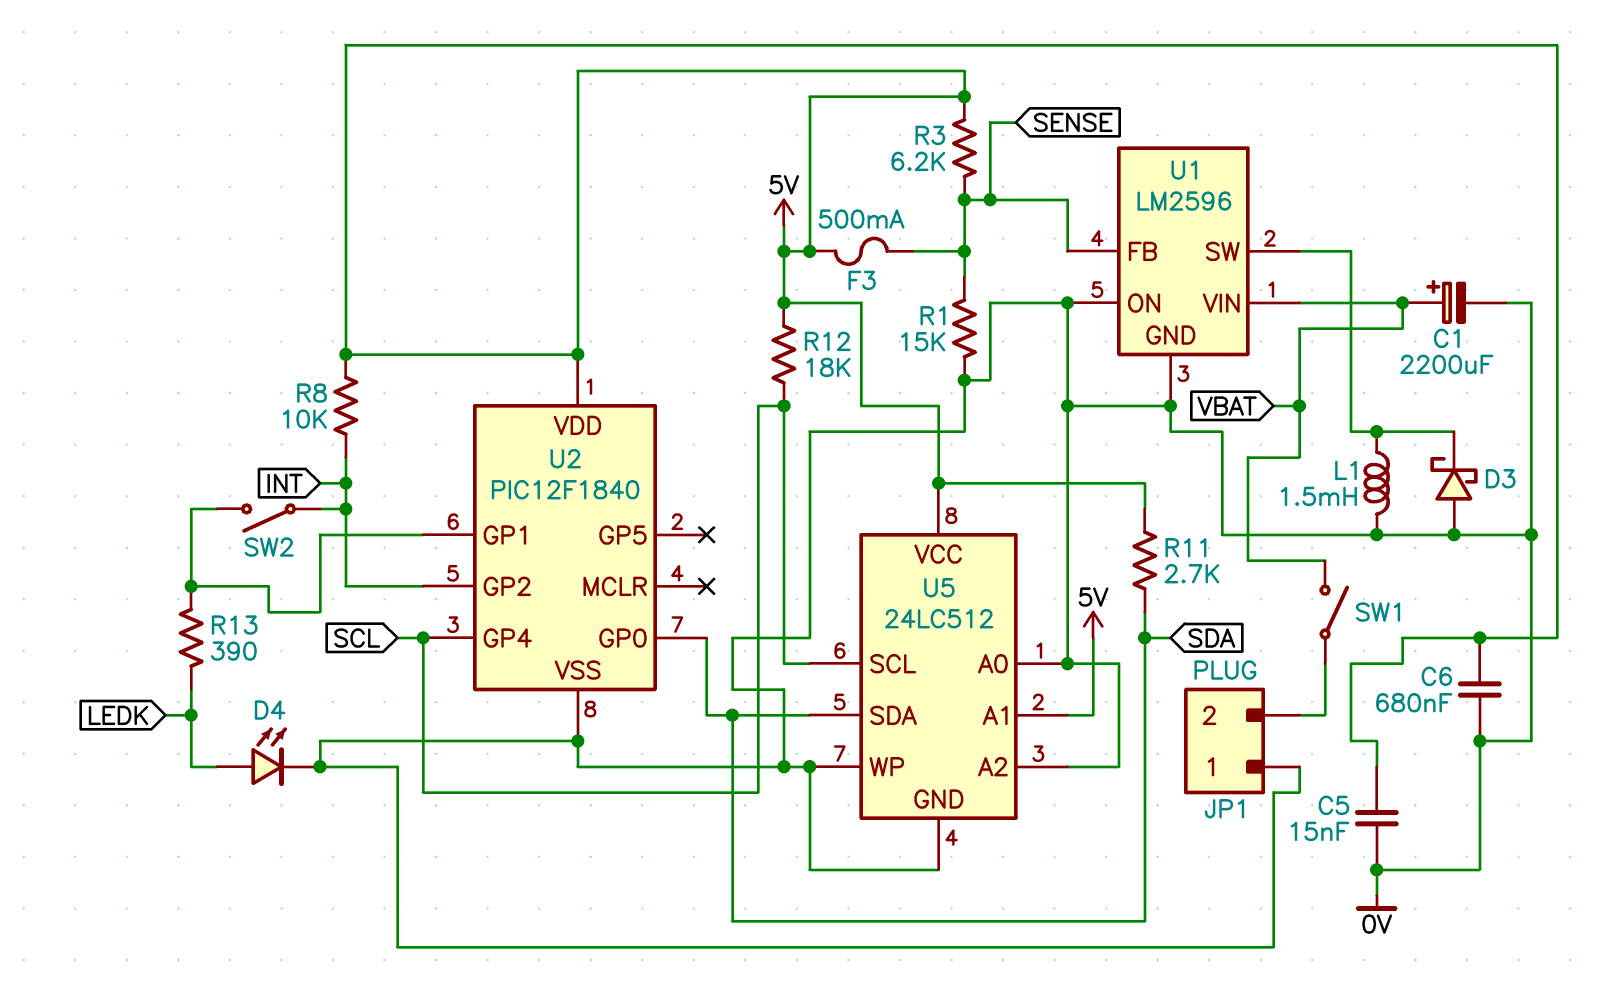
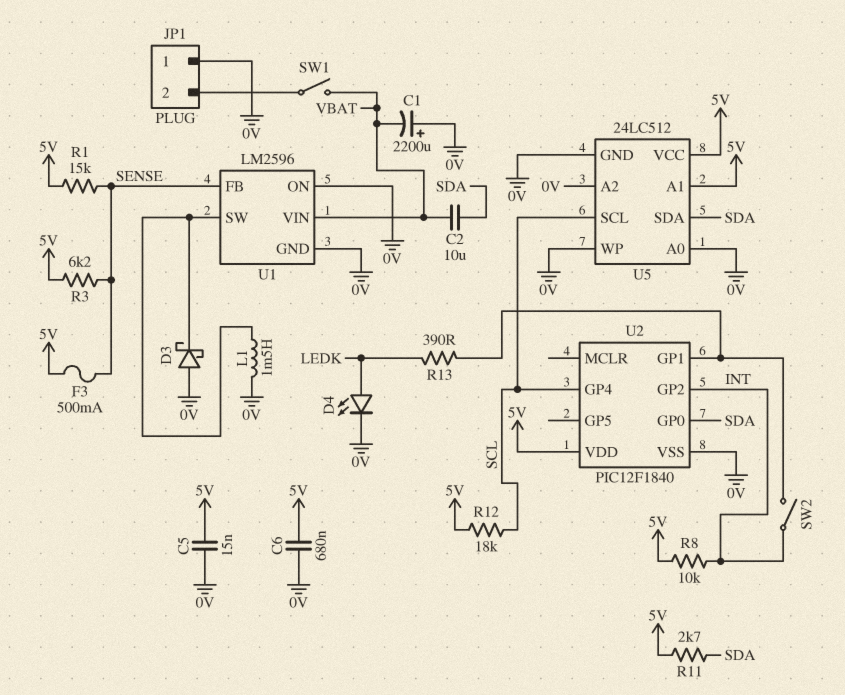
C1: 2200uF (plus VBAT, minus 0V) -> 2200uF (plus 0V, minus VBAT)
C2: none -> 10uF (SDA, VBAT)
R1: 15k (0V, SENSE) -> 15k (5V, SENSE)

